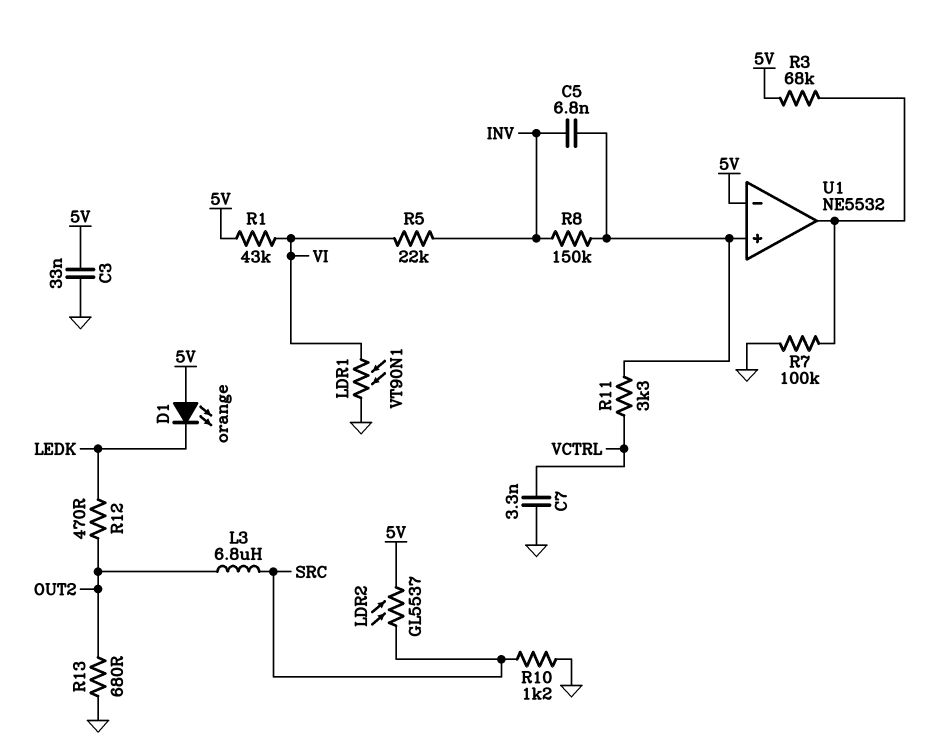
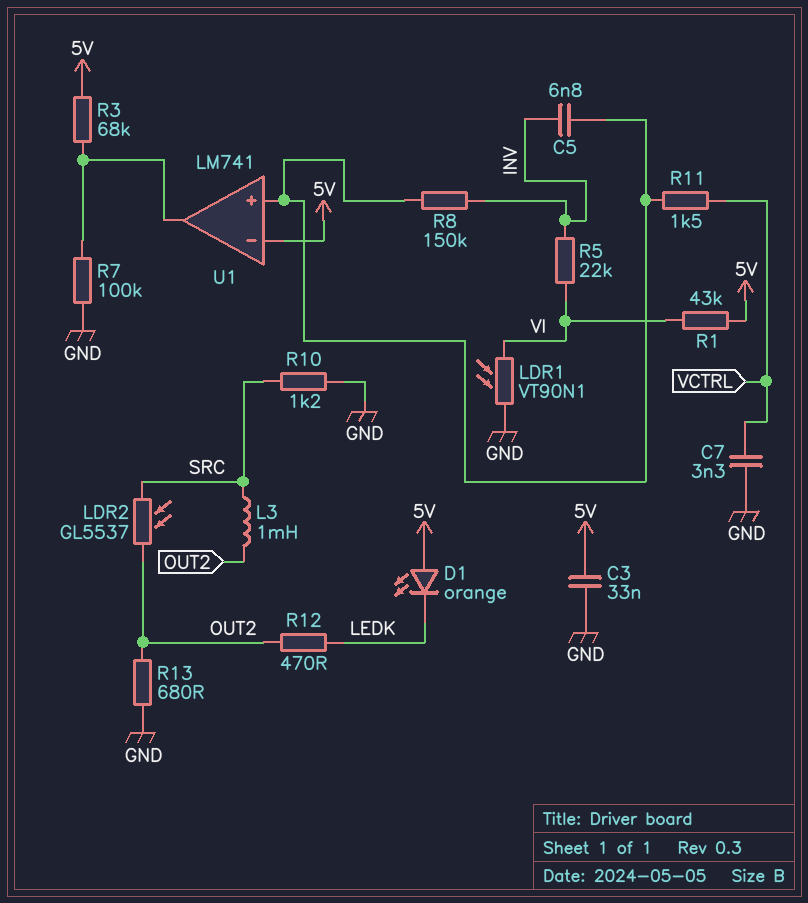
L3: 6.8uH (OUT2, SRC) -> 1mH (OUT2, SRC)
LDR2: GL5537 (5V, SRC) -> GL5537 (OUT2, SRC)
R11: 3.3k (U1/in+, VCTRL) -> 1.5k (U1/in+, VCTRL)
U1: NE5532 -> LM741

